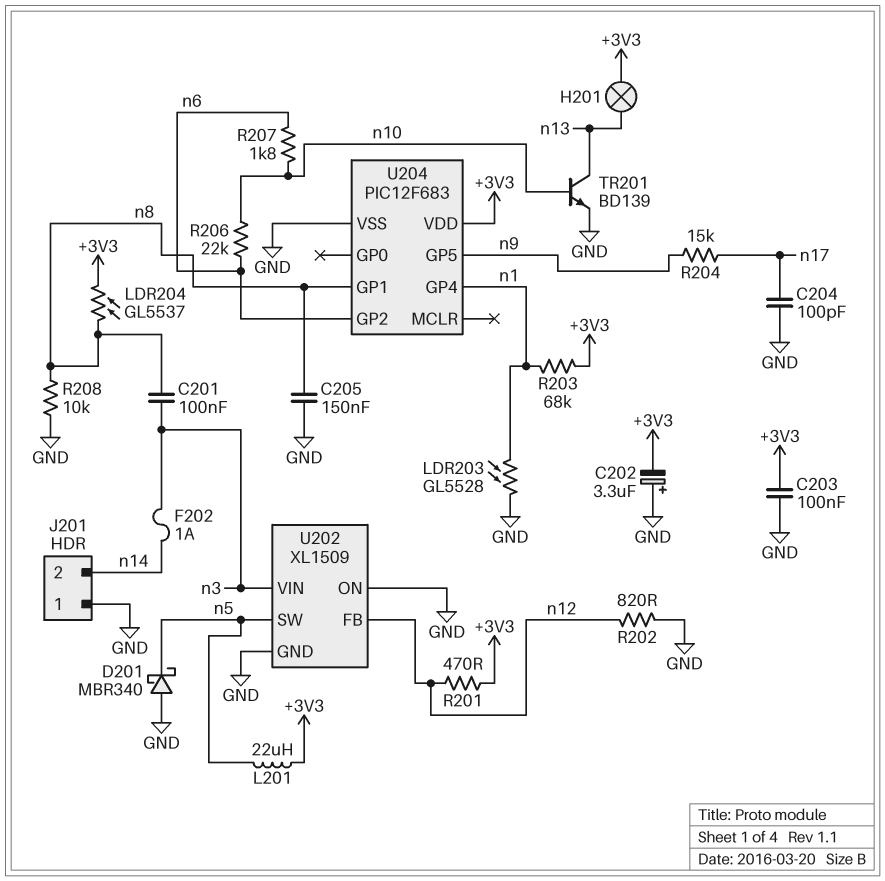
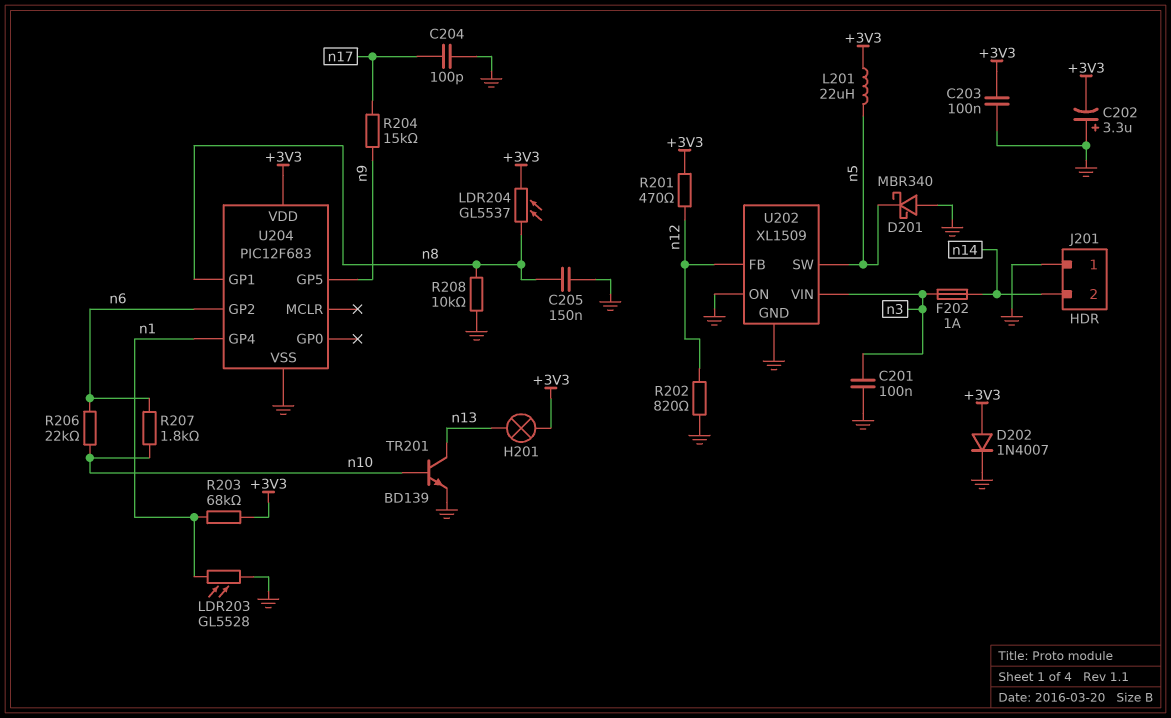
C201: 100nF (n3, n8) -> 100nF (GND, n3)
D202: none -> diode 1N4007 (A +3V3, K GND)

